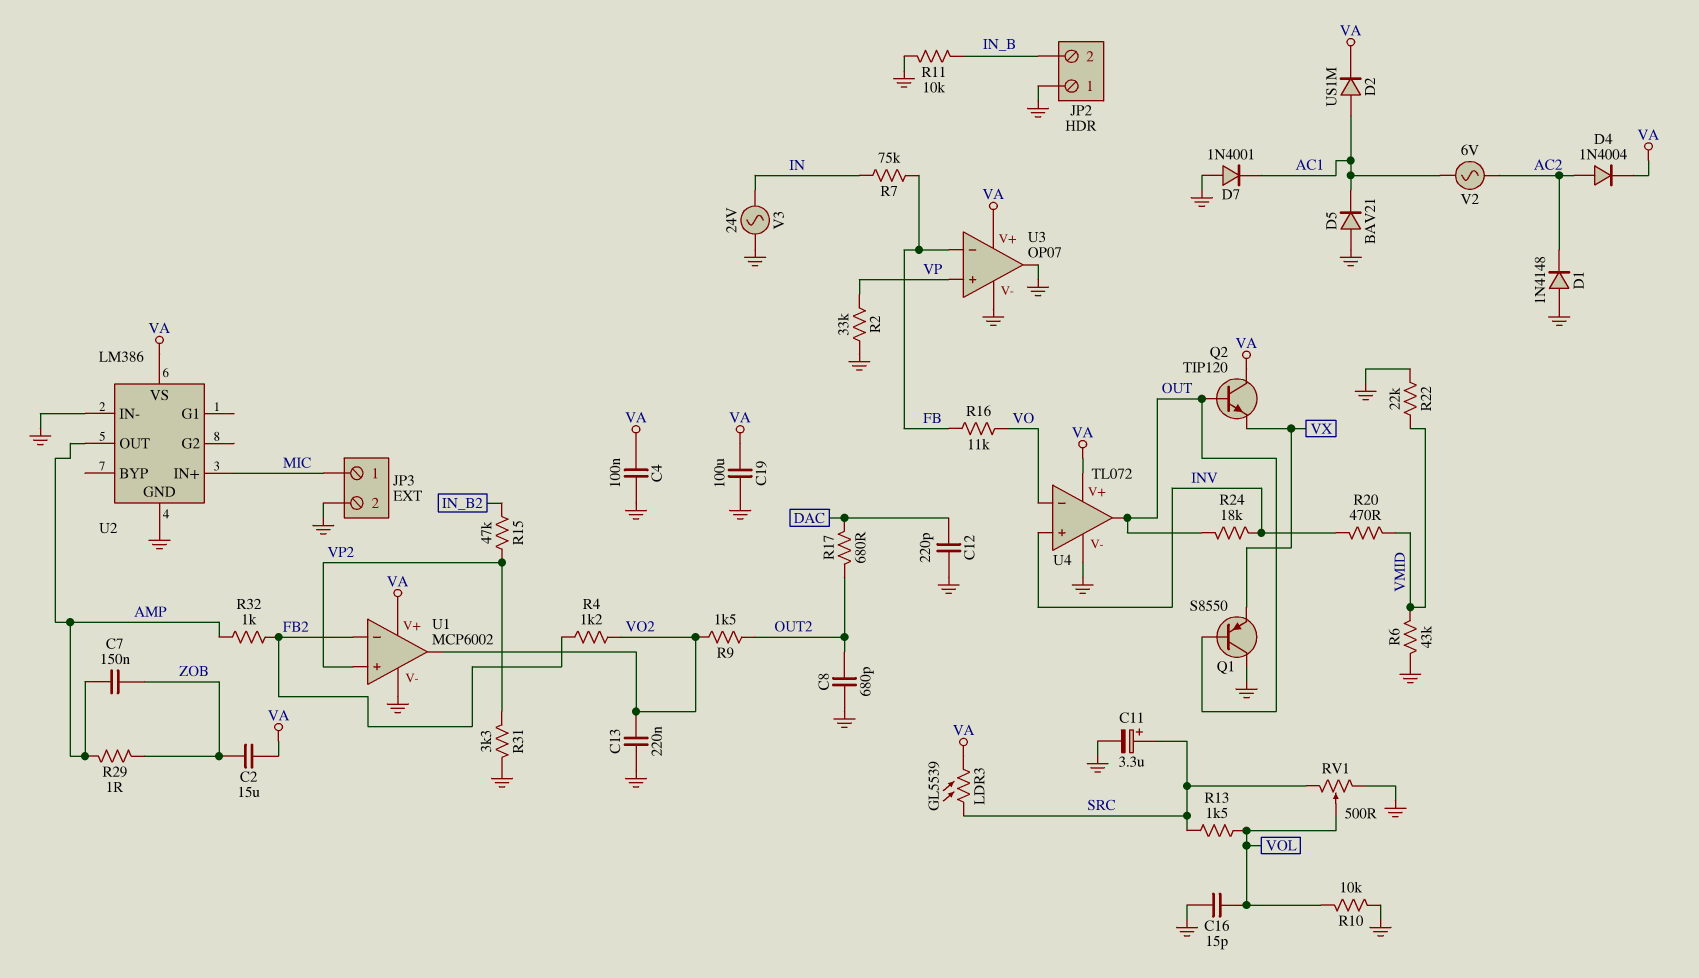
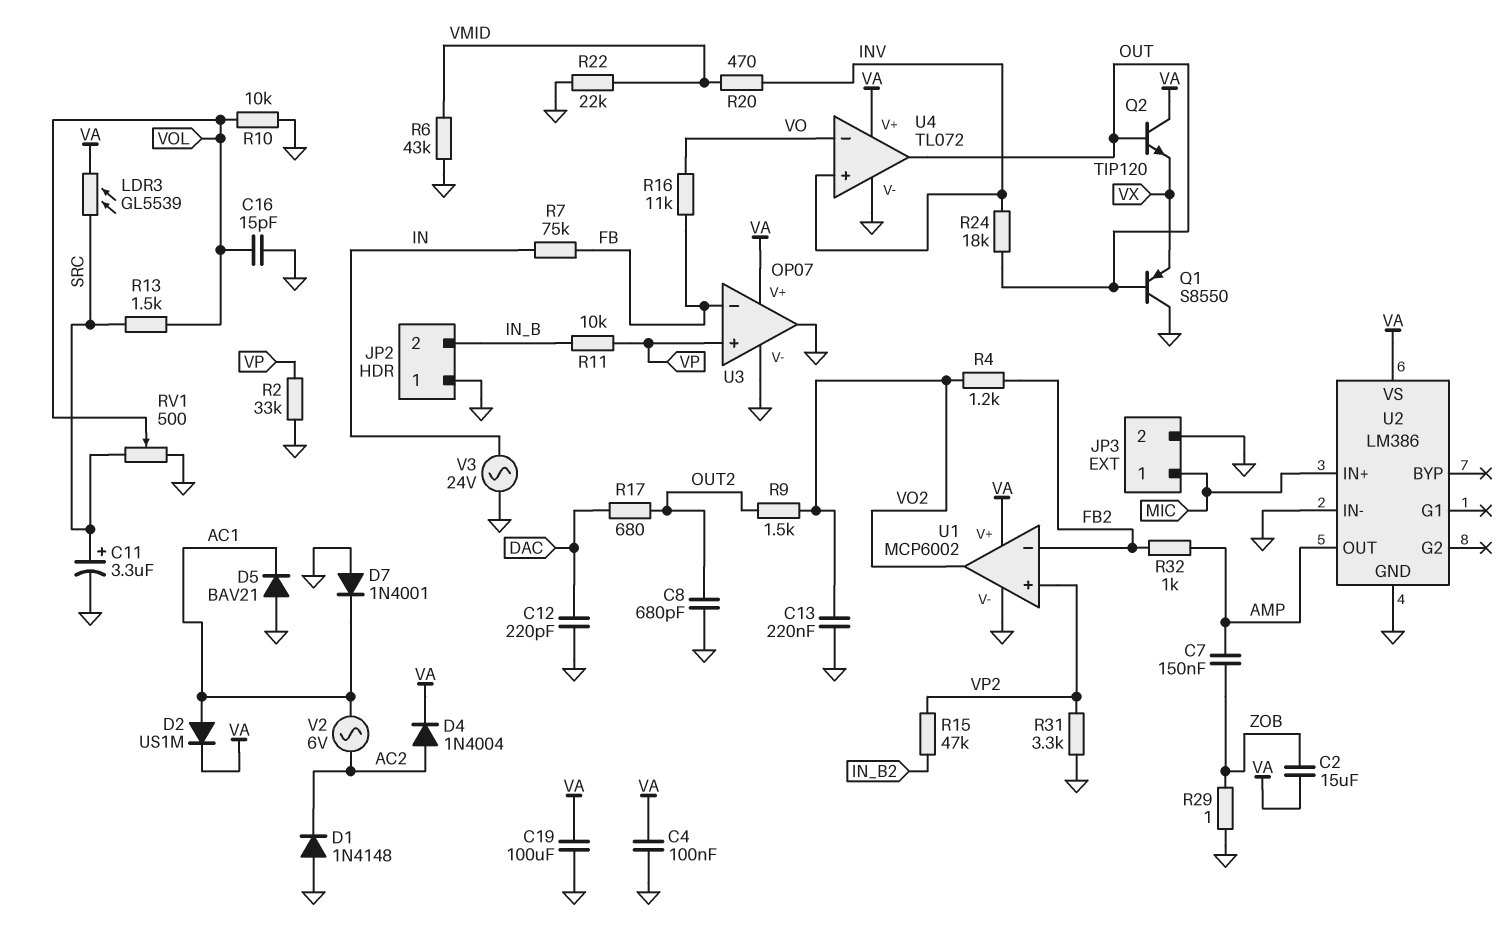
R11: 10k (GND, IN_B) -> 10k (IN_B, VP)
R29: 1 (AMP, ZOB) -> 1 (GND, ZOB)

